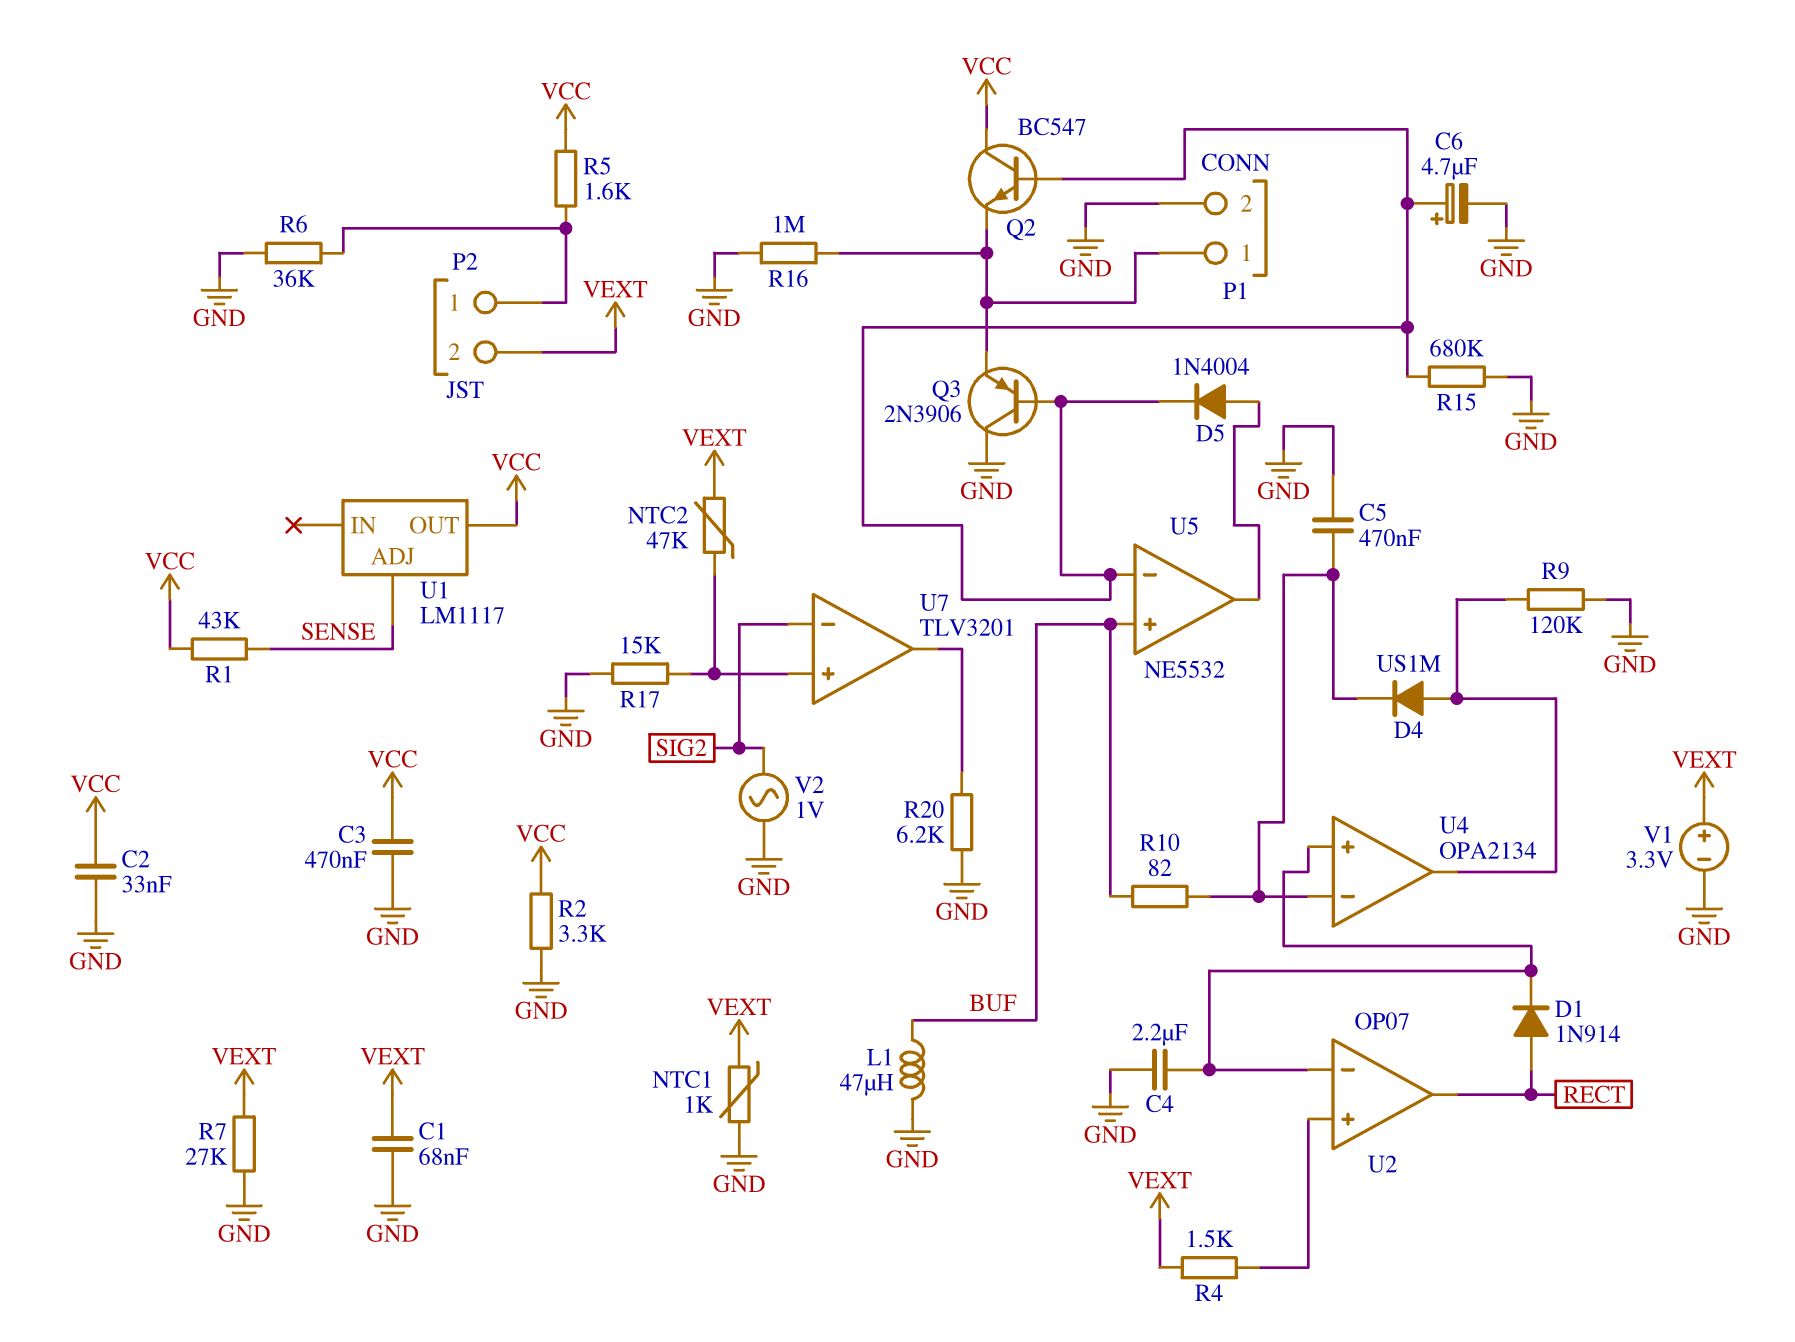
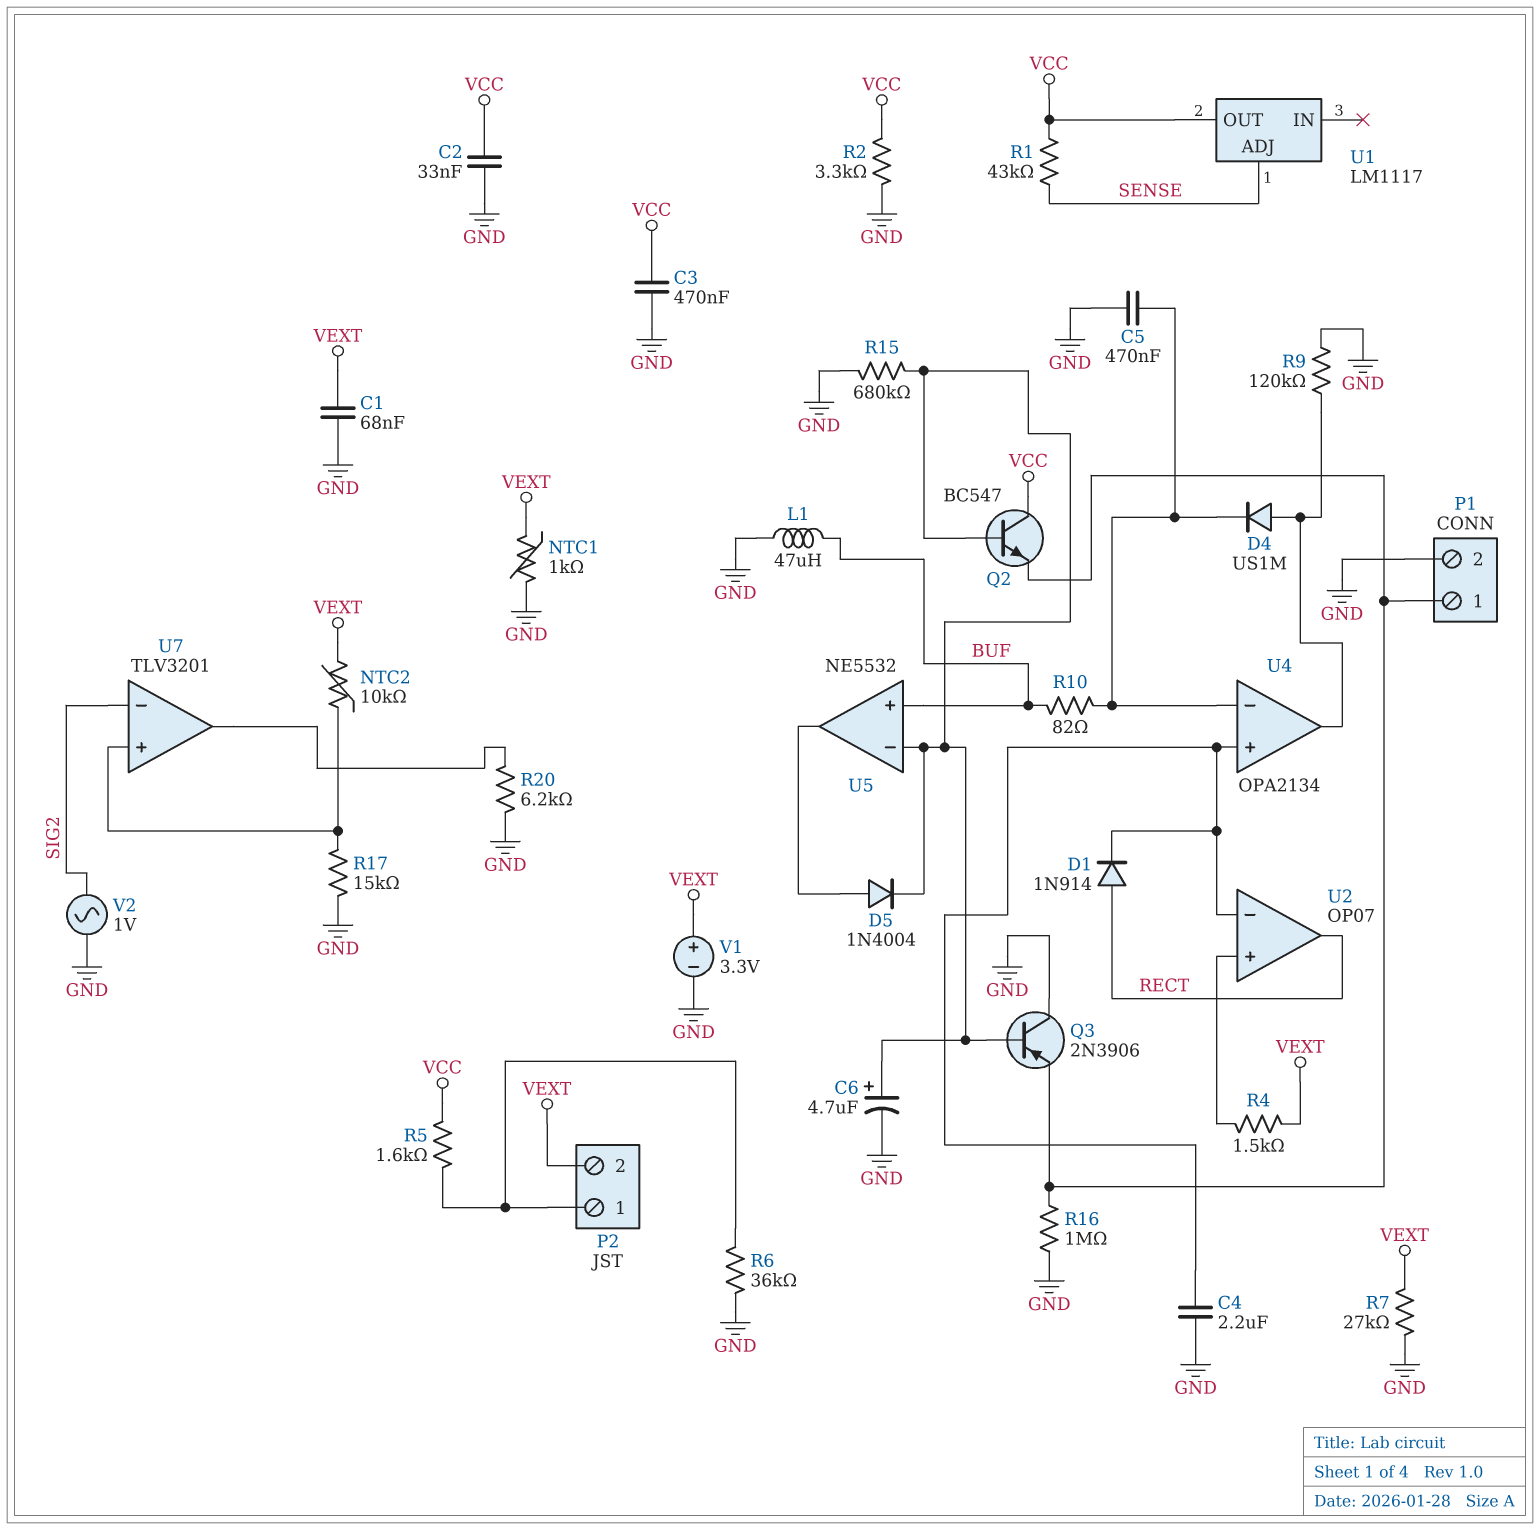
NTC2: 47k (U7/in+, VEXT) -> 10k (U7/in+, VEXT)

